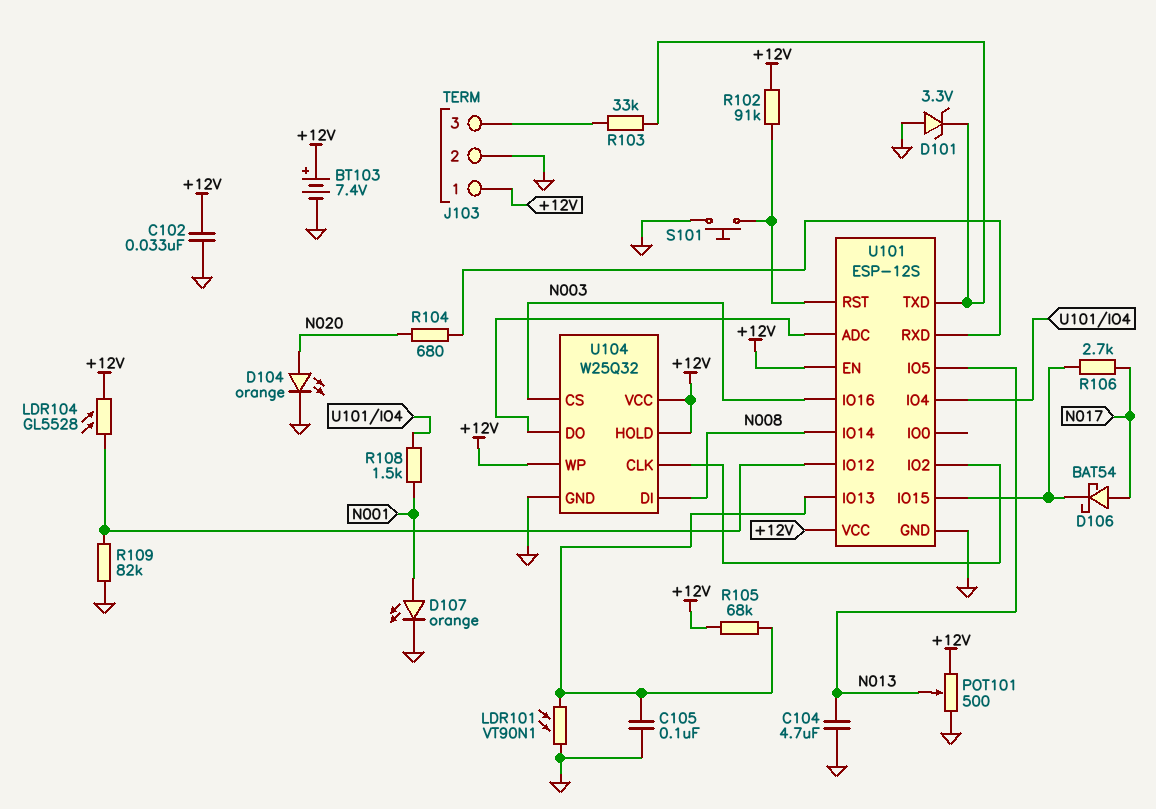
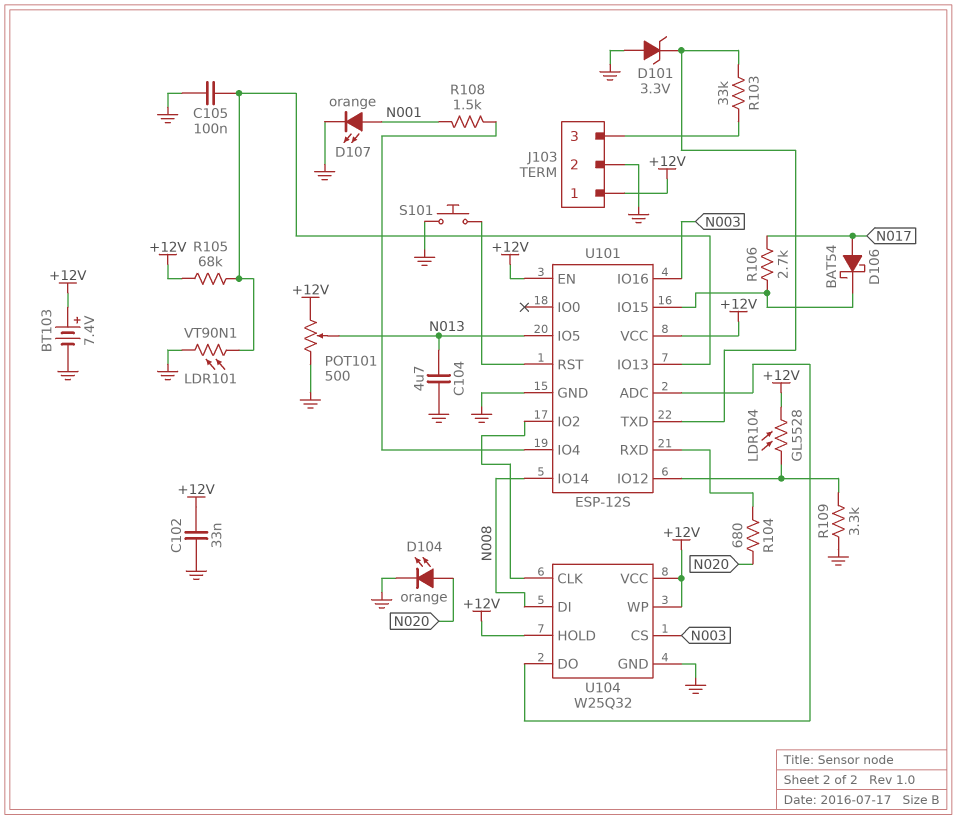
R102: 91k (+12V, U101/RST) -> none
R109: 82k (GND, U101/IO12) -> 3.3k (GND, U101/IO12)

